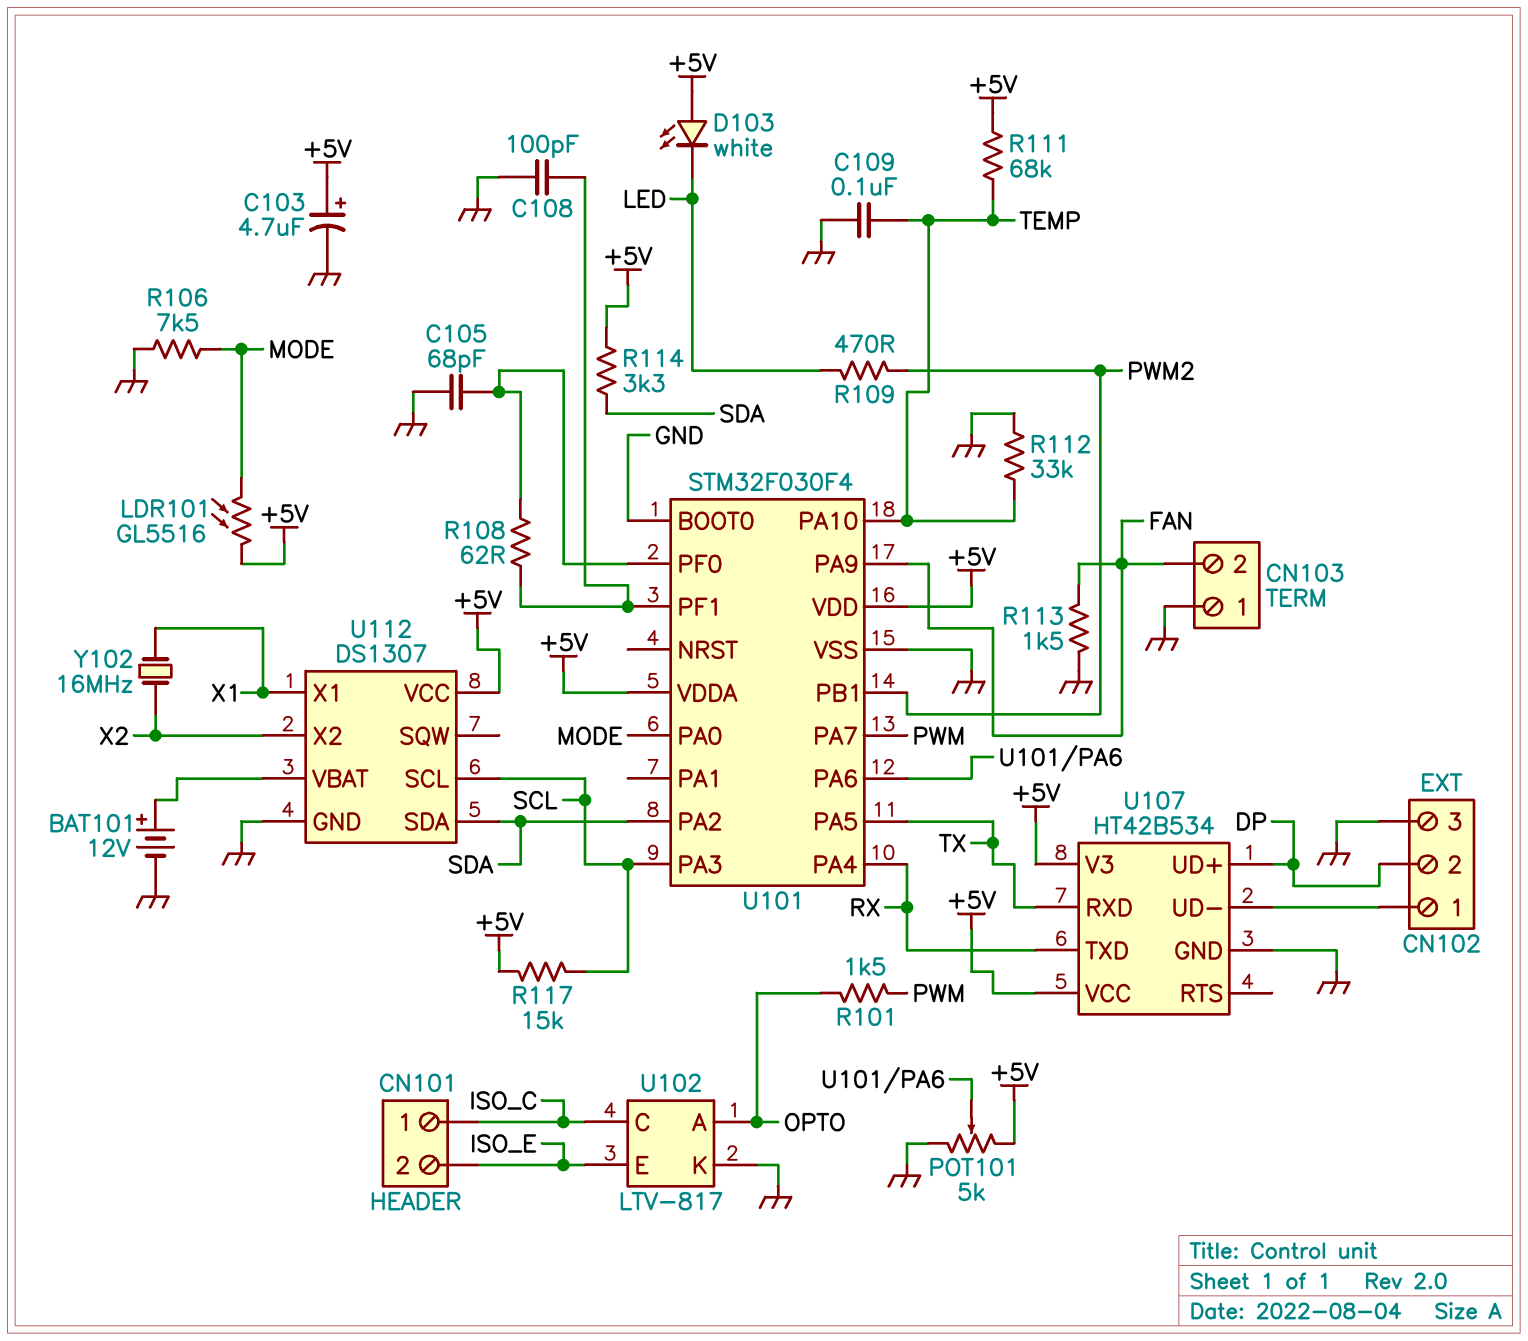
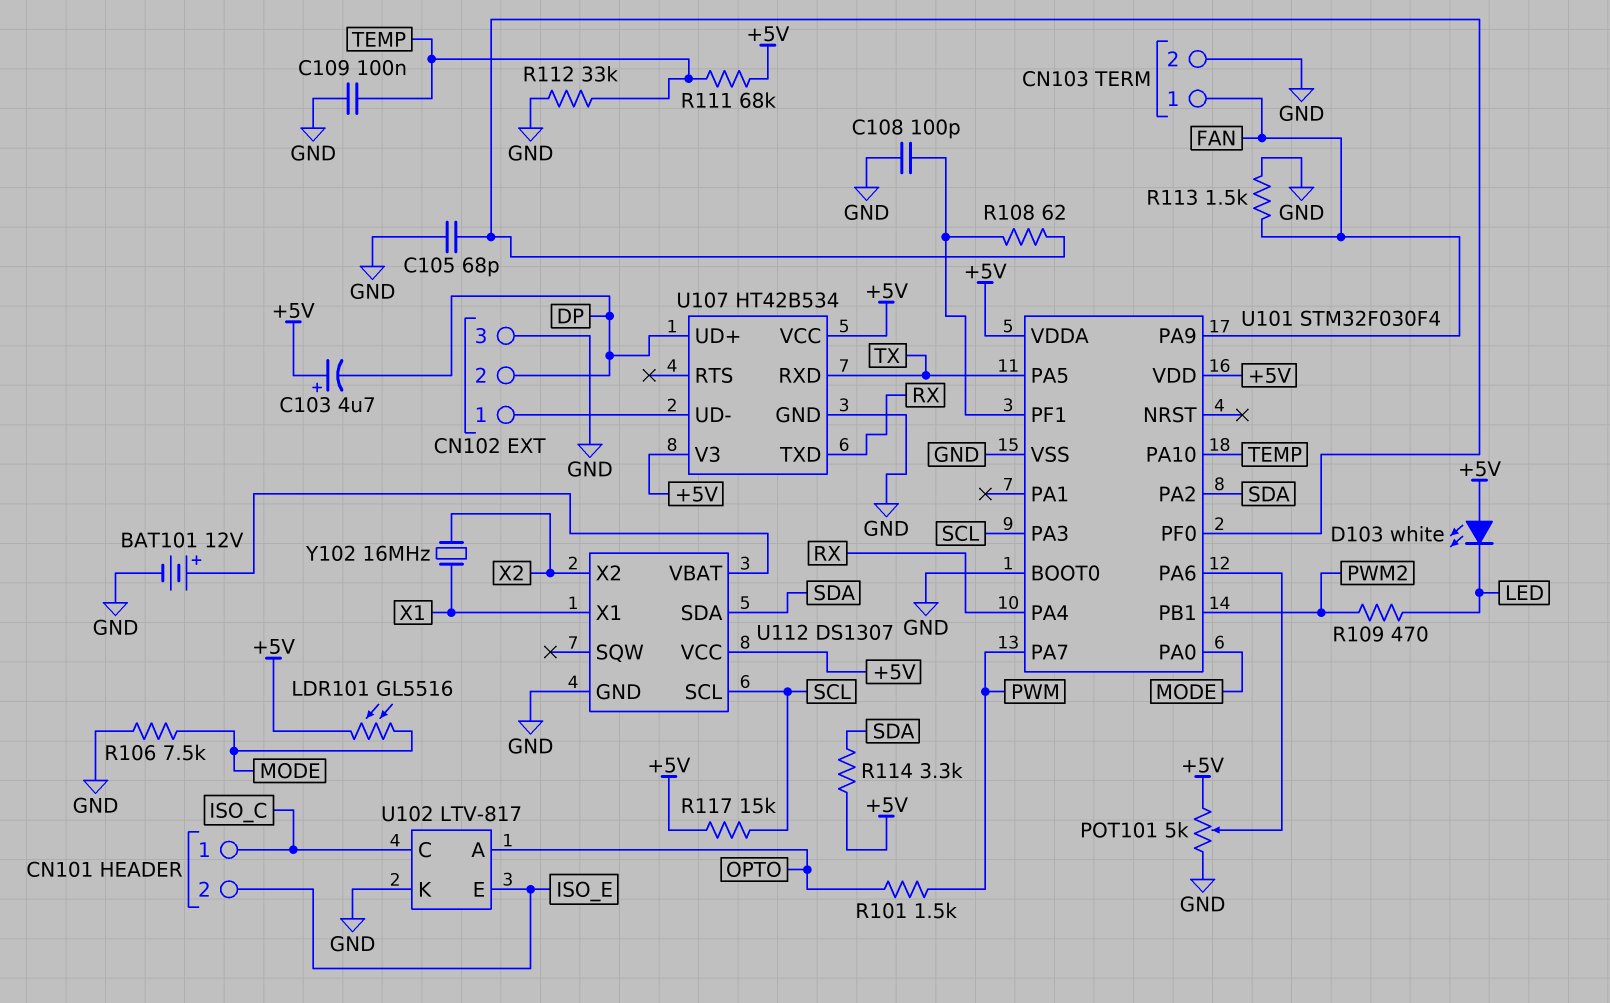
C103: 4.7uF (plus +5V, minus GND) -> 4.7uF (plus +5V, minus DP)
CN103 pin 1: GND -> FAN
CN103 pin 2: FAN -> GND

